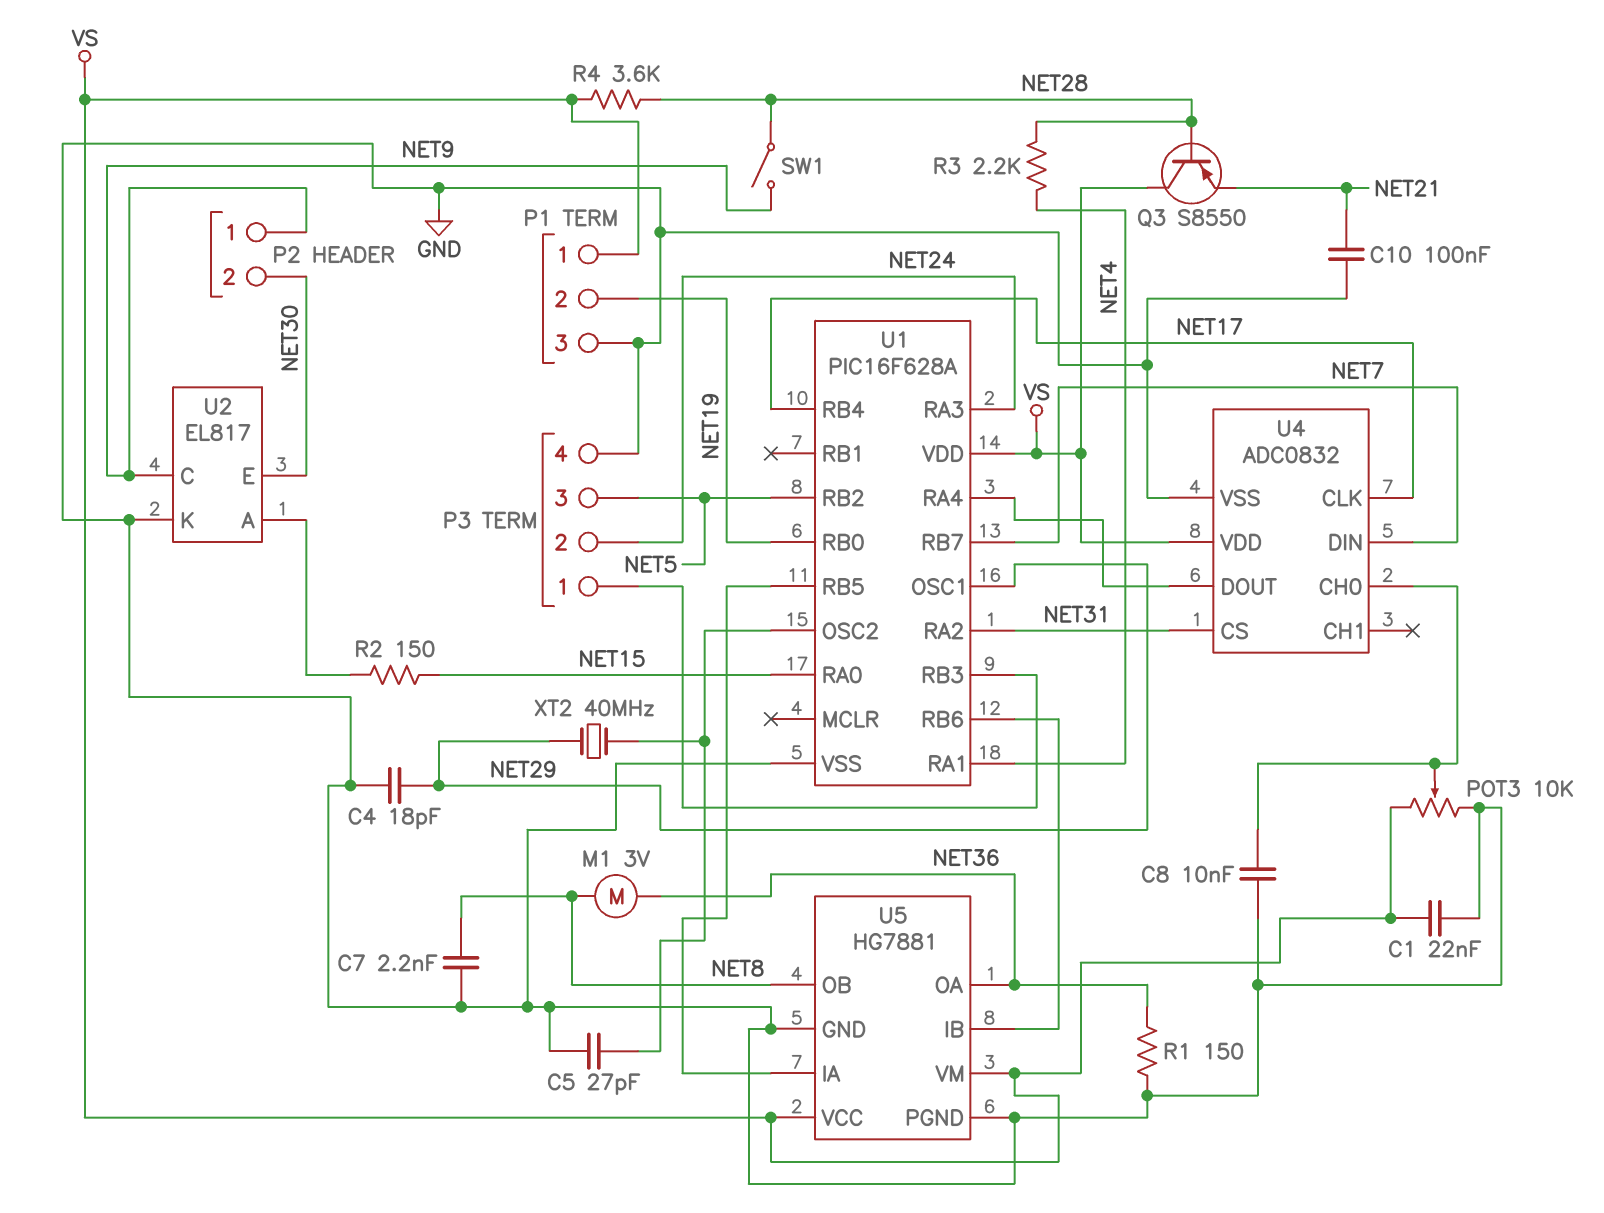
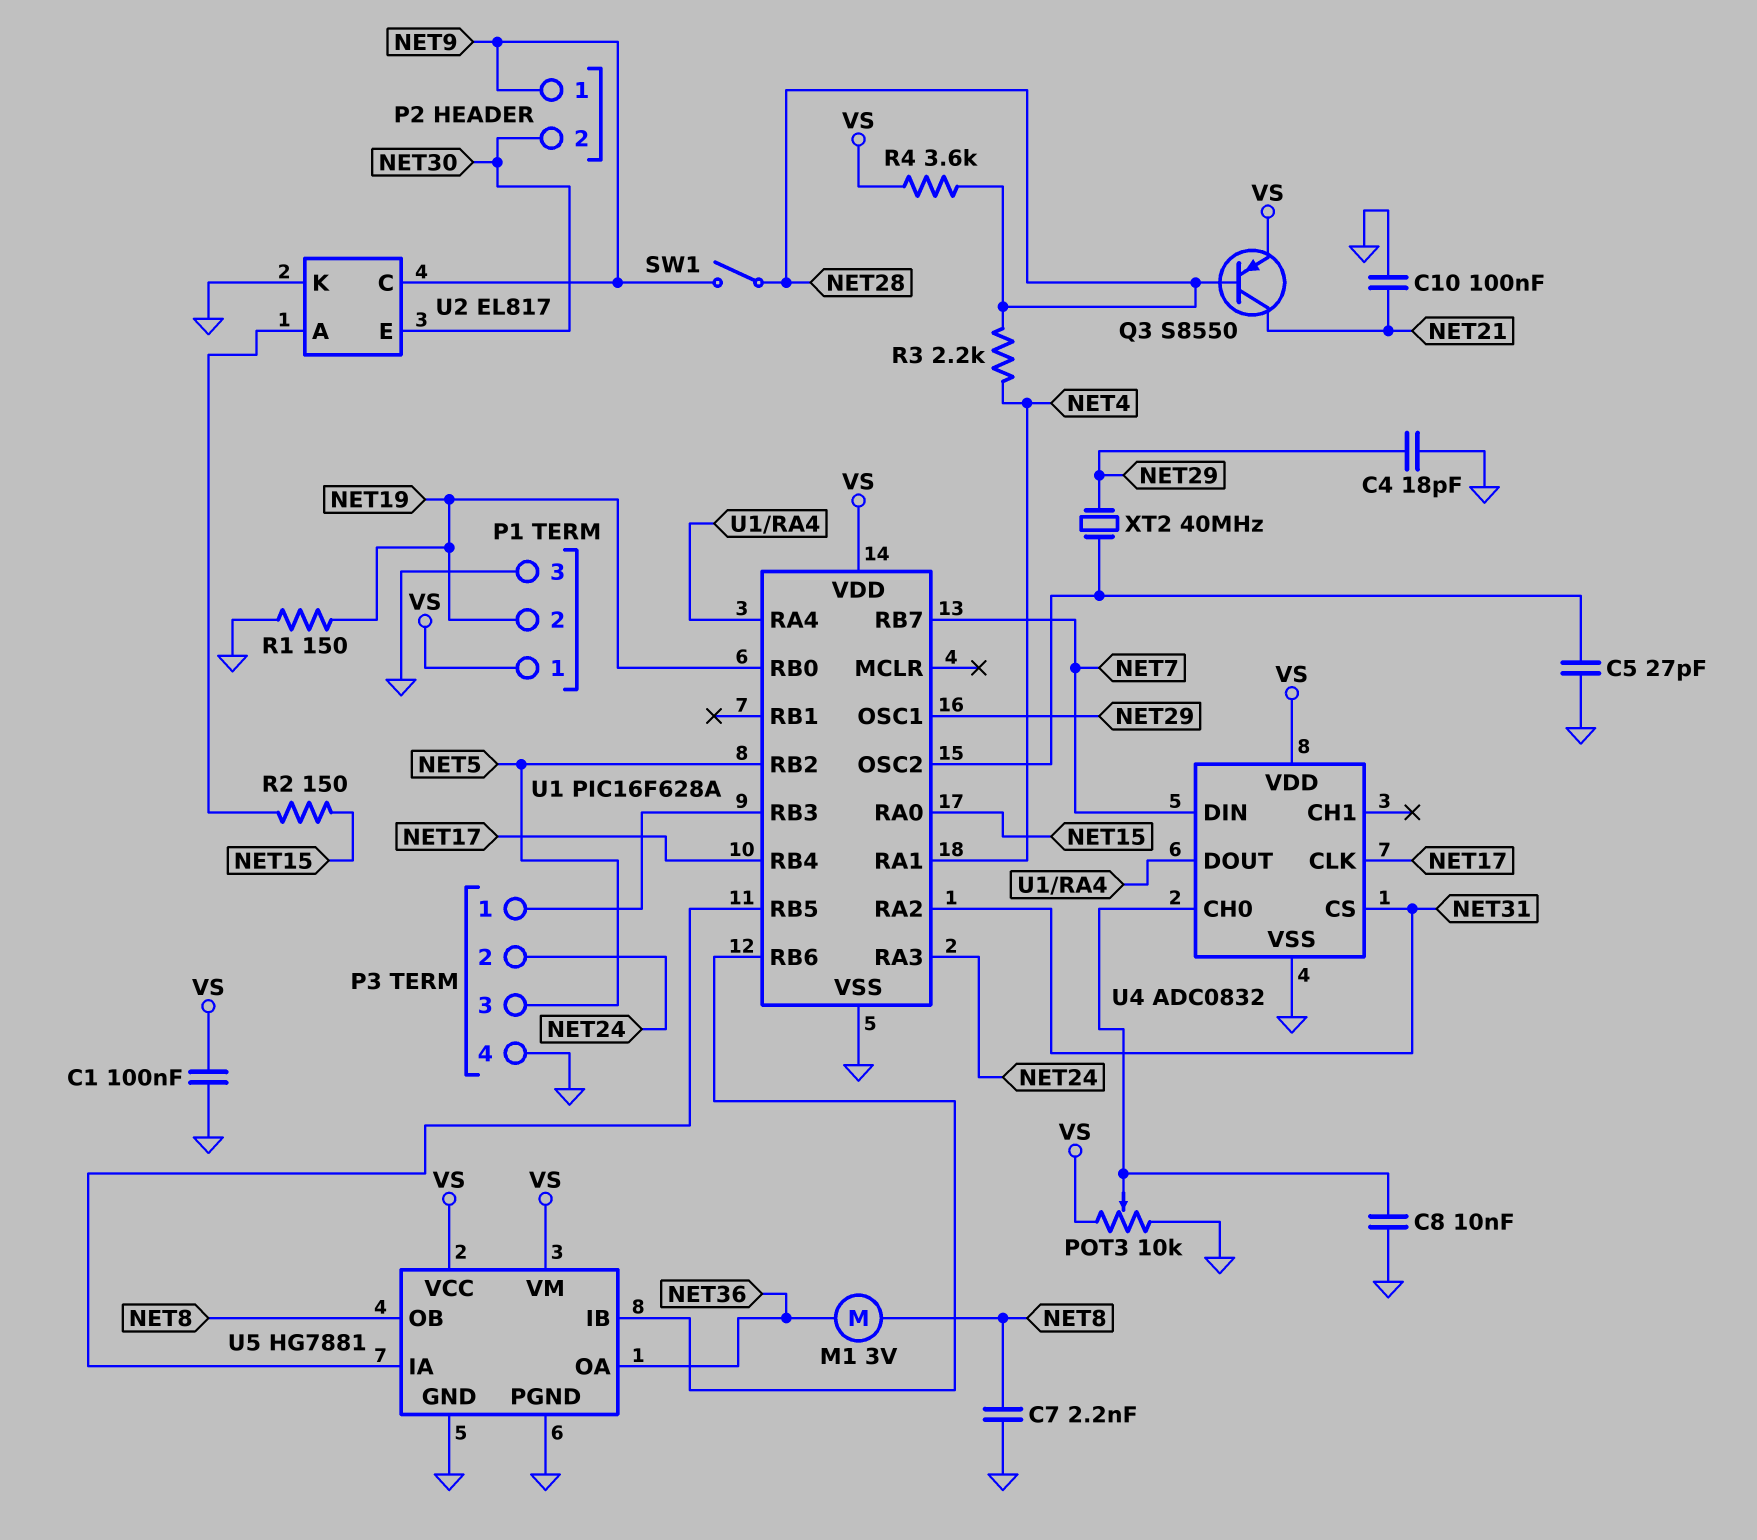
C1: 22nF (GND, VS) -> 100nF (GND, VS)
Q3: PNP S8550 (B NET28, C VS, E NET21) -> PNP S8550 (B NET28, C NET21, E VS)
R1: 150 (GND, NET36) -> 150 (GND, NET19)

